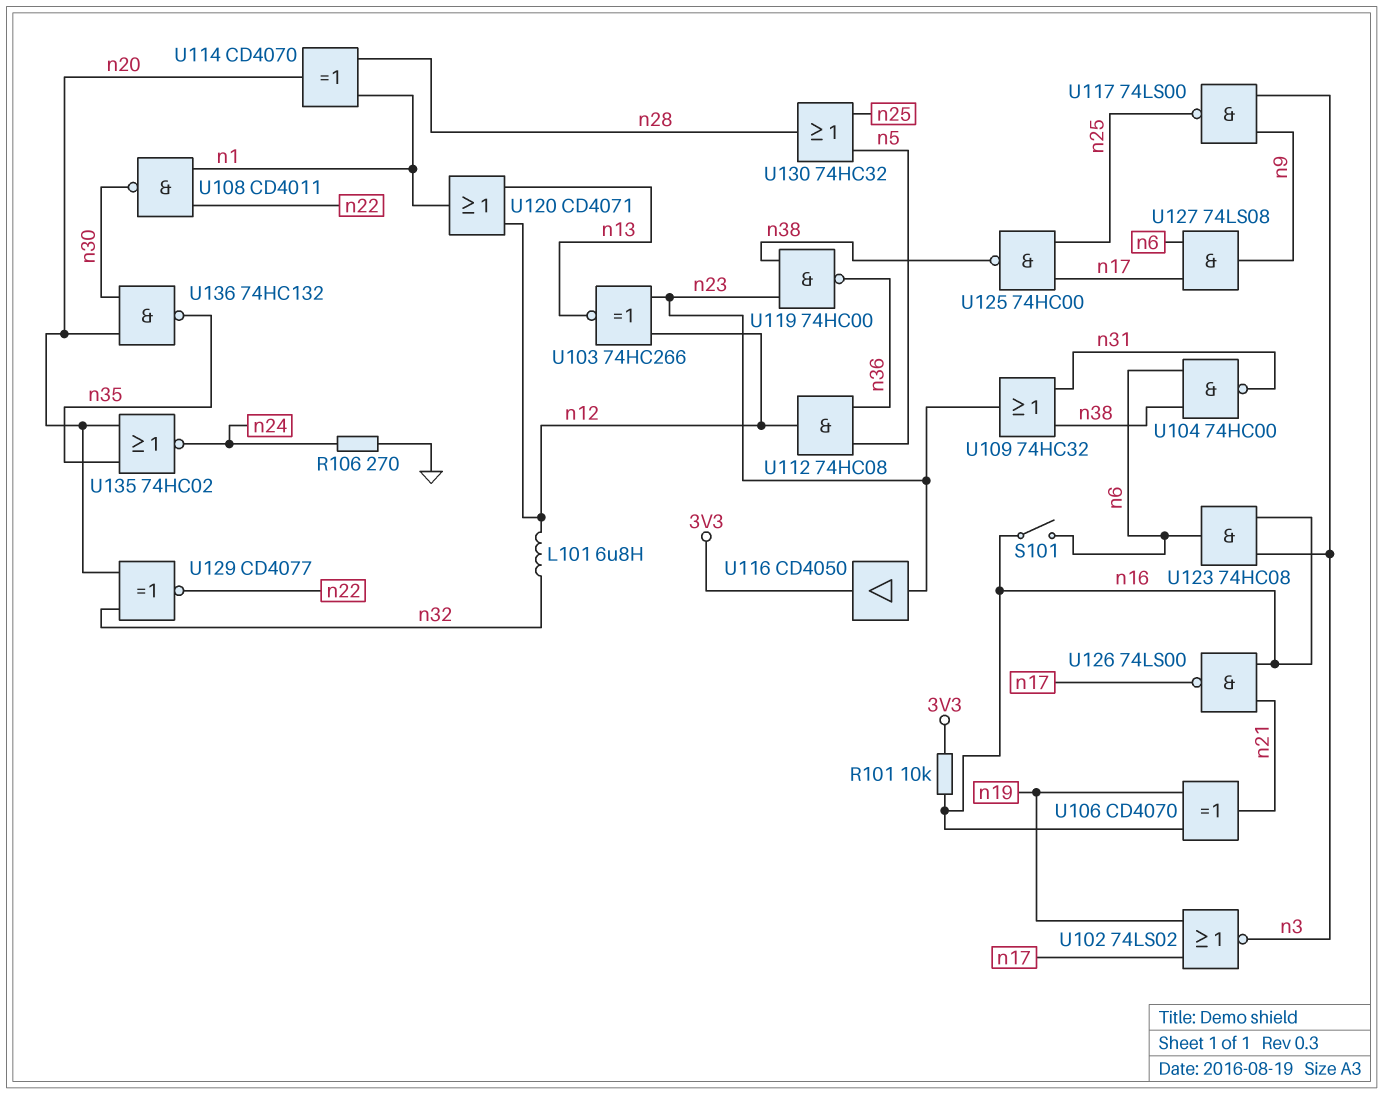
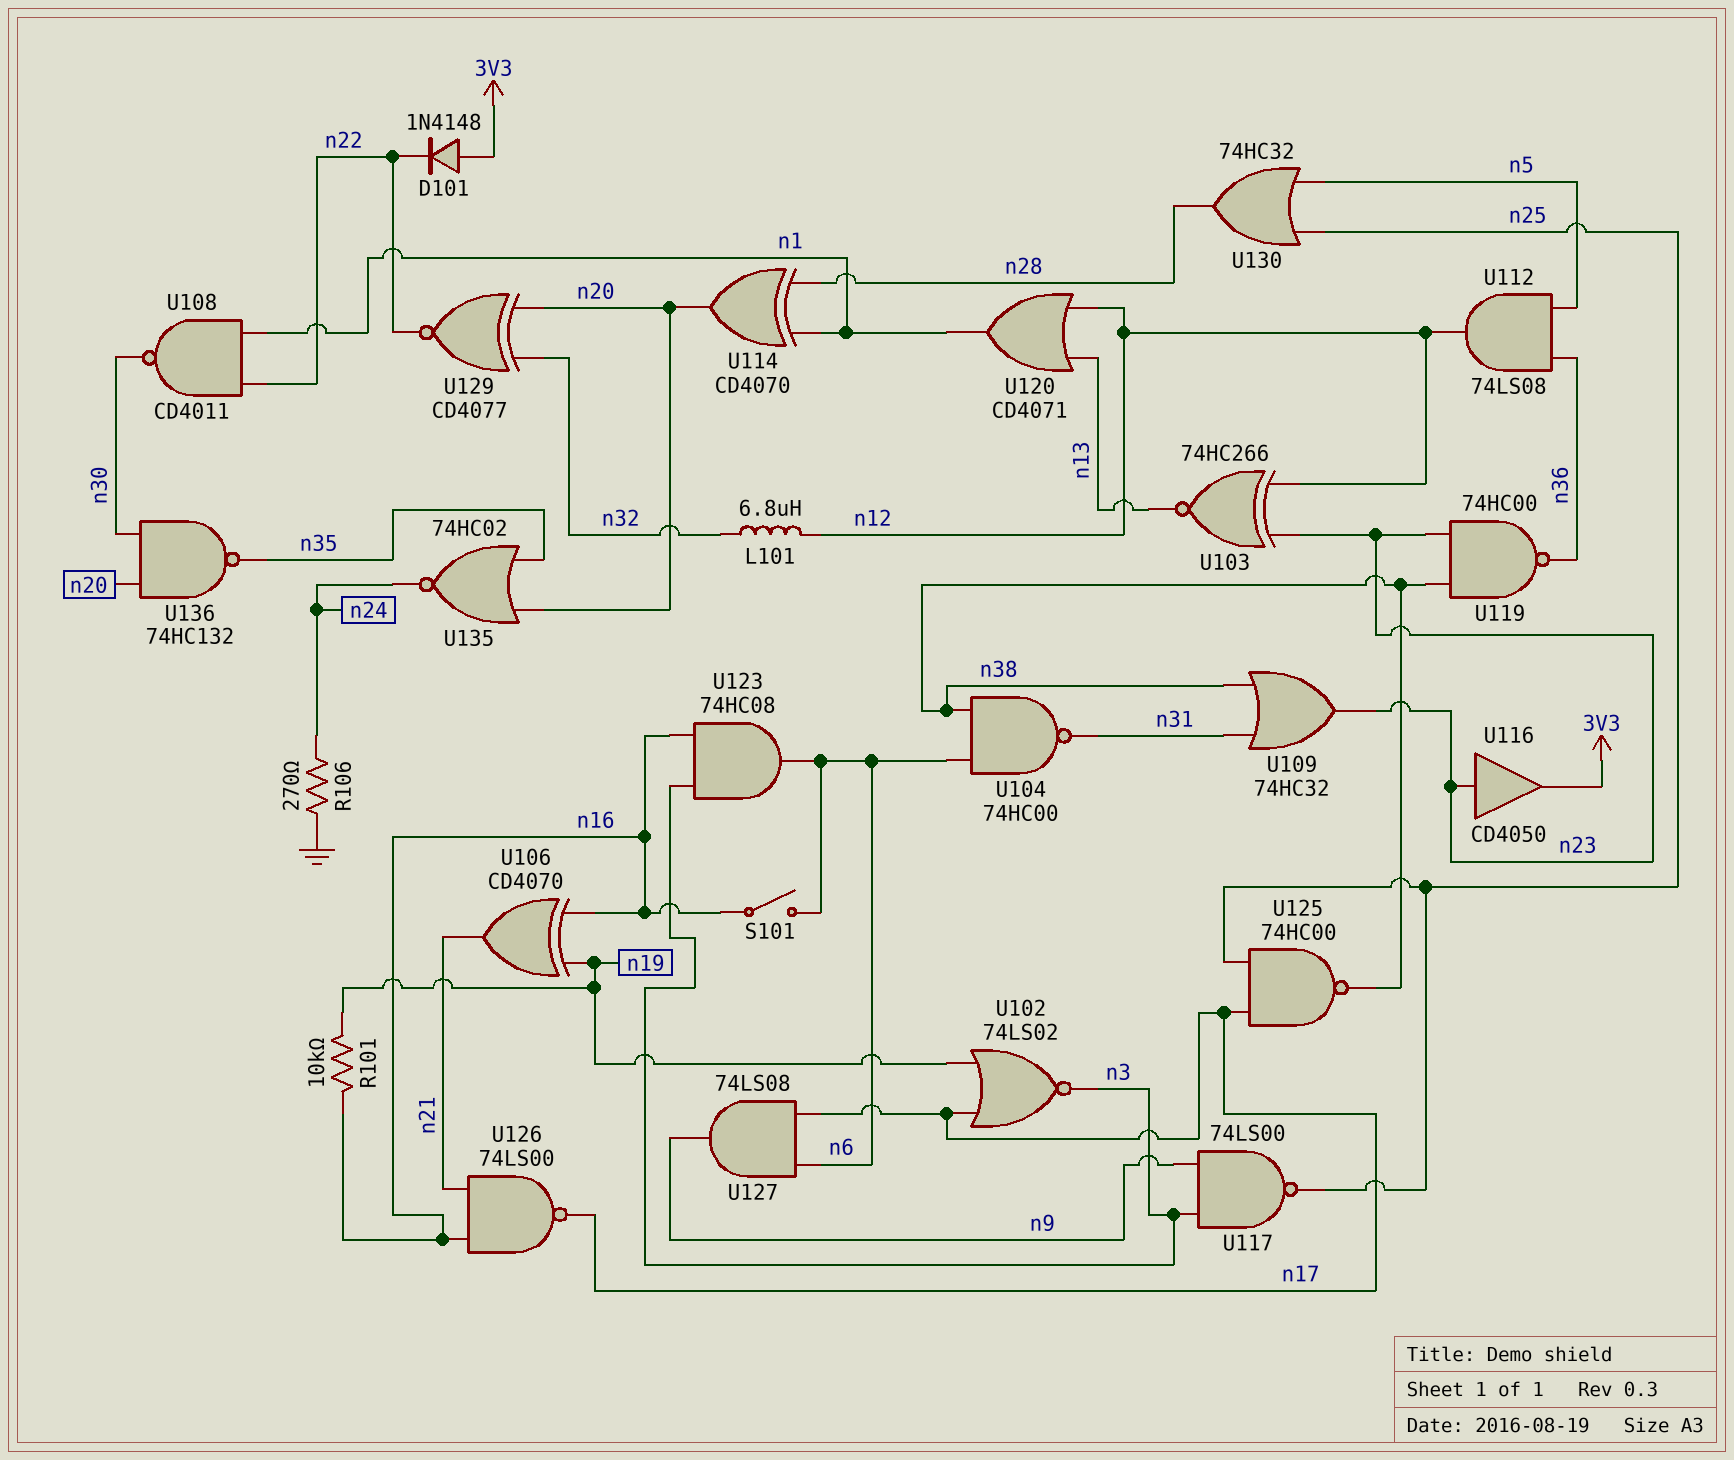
D101: none -> diode 1N4148 (A 3V3, K n22)
R101: 10k (3V3, n16) -> 10k (n16, n19)
U112: AND 74HC08 (in n5, in n36, out n12) -> AND 74LS08 (in n5, in n36, out n12)

